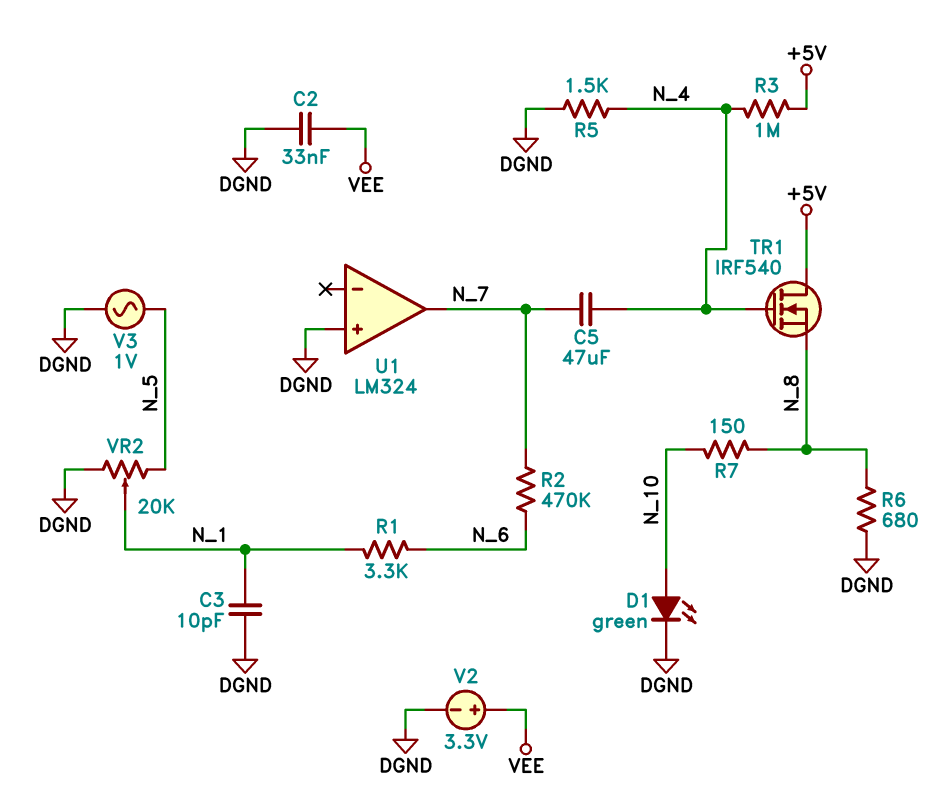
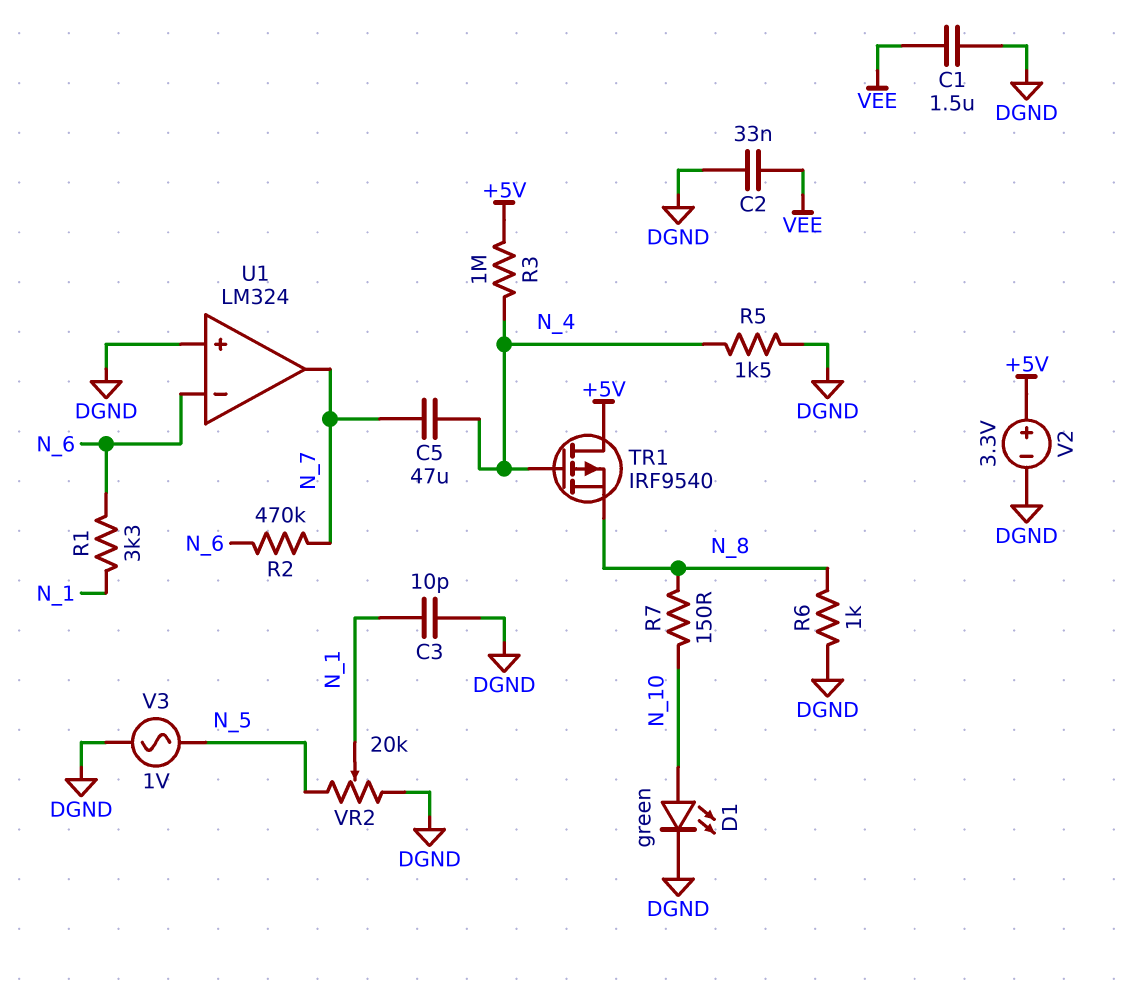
C1: none -> 1.5uF (DGND, VEE)
R6: 680 (DGND, N_8) -> 1k (DGND, N_8)
TR1: NMOS IRF540 (G N_4, D +5V, S N_8) -> PMOS IRF9540 (G N_4, D +5V, S N_8)
U1 pin in-: none -> N_6
V2: 3.3V (plus VEE, minus DGND) -> 3.3V (plus +5V, minus DGND)

